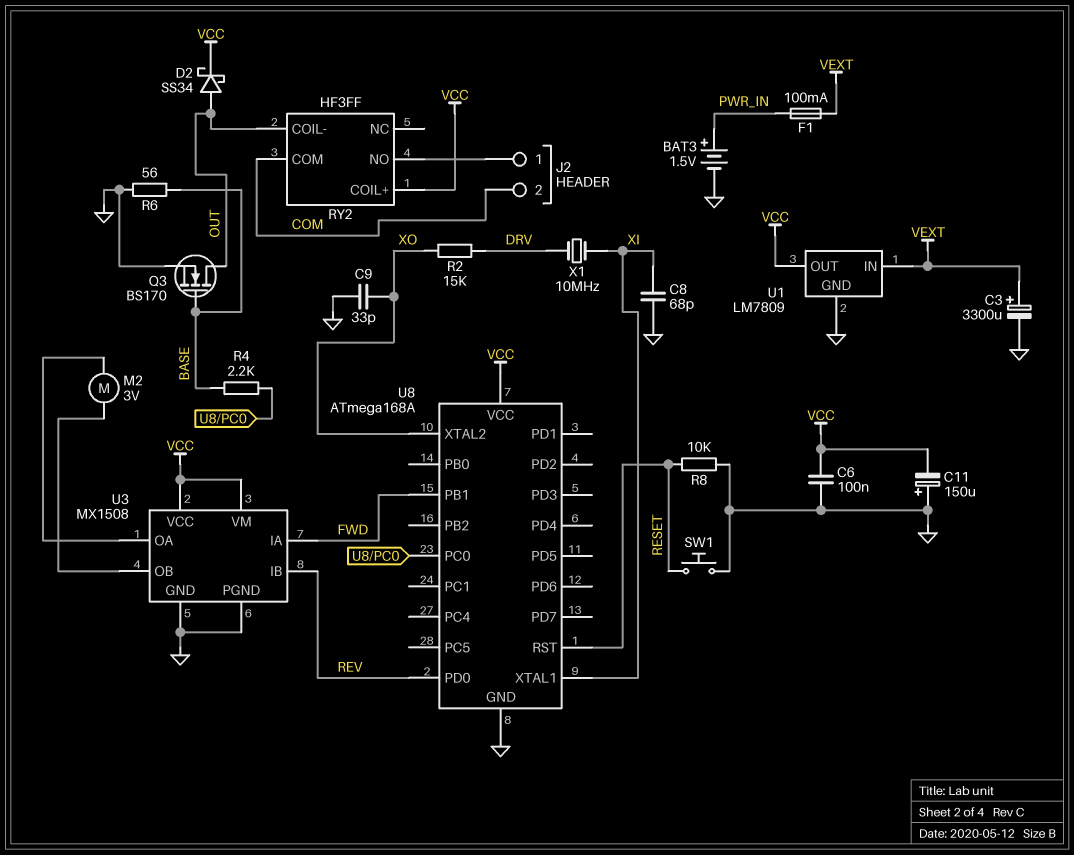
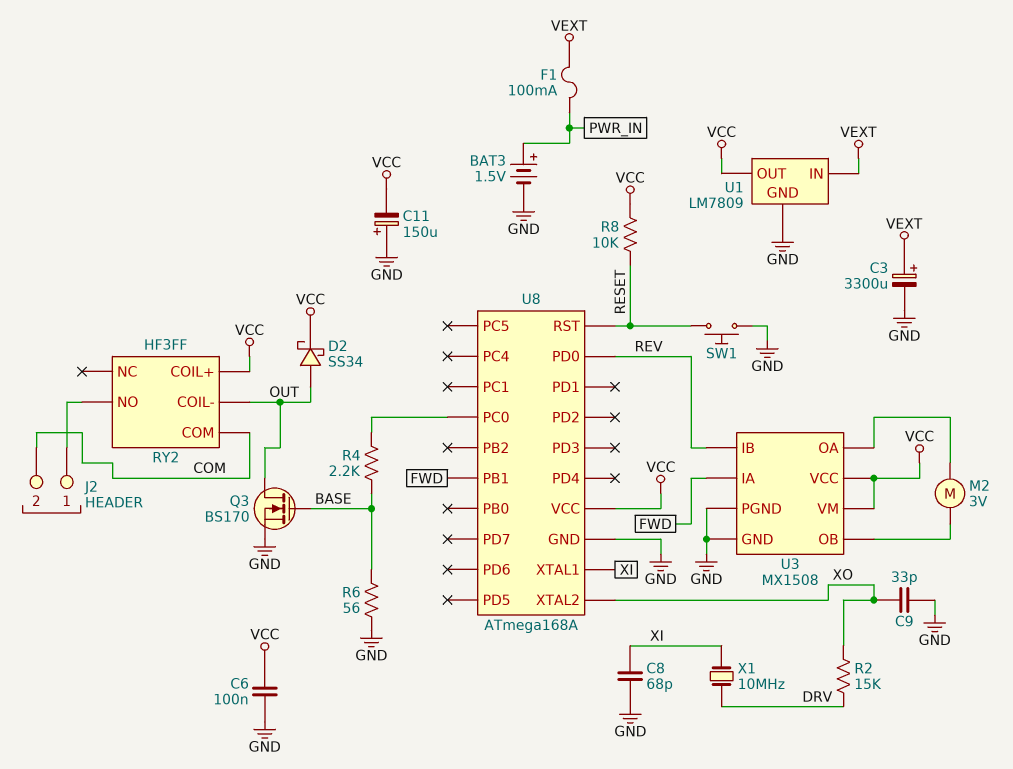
R8: 10k (GND, RESET) -> 10k (RESET, VCC)

